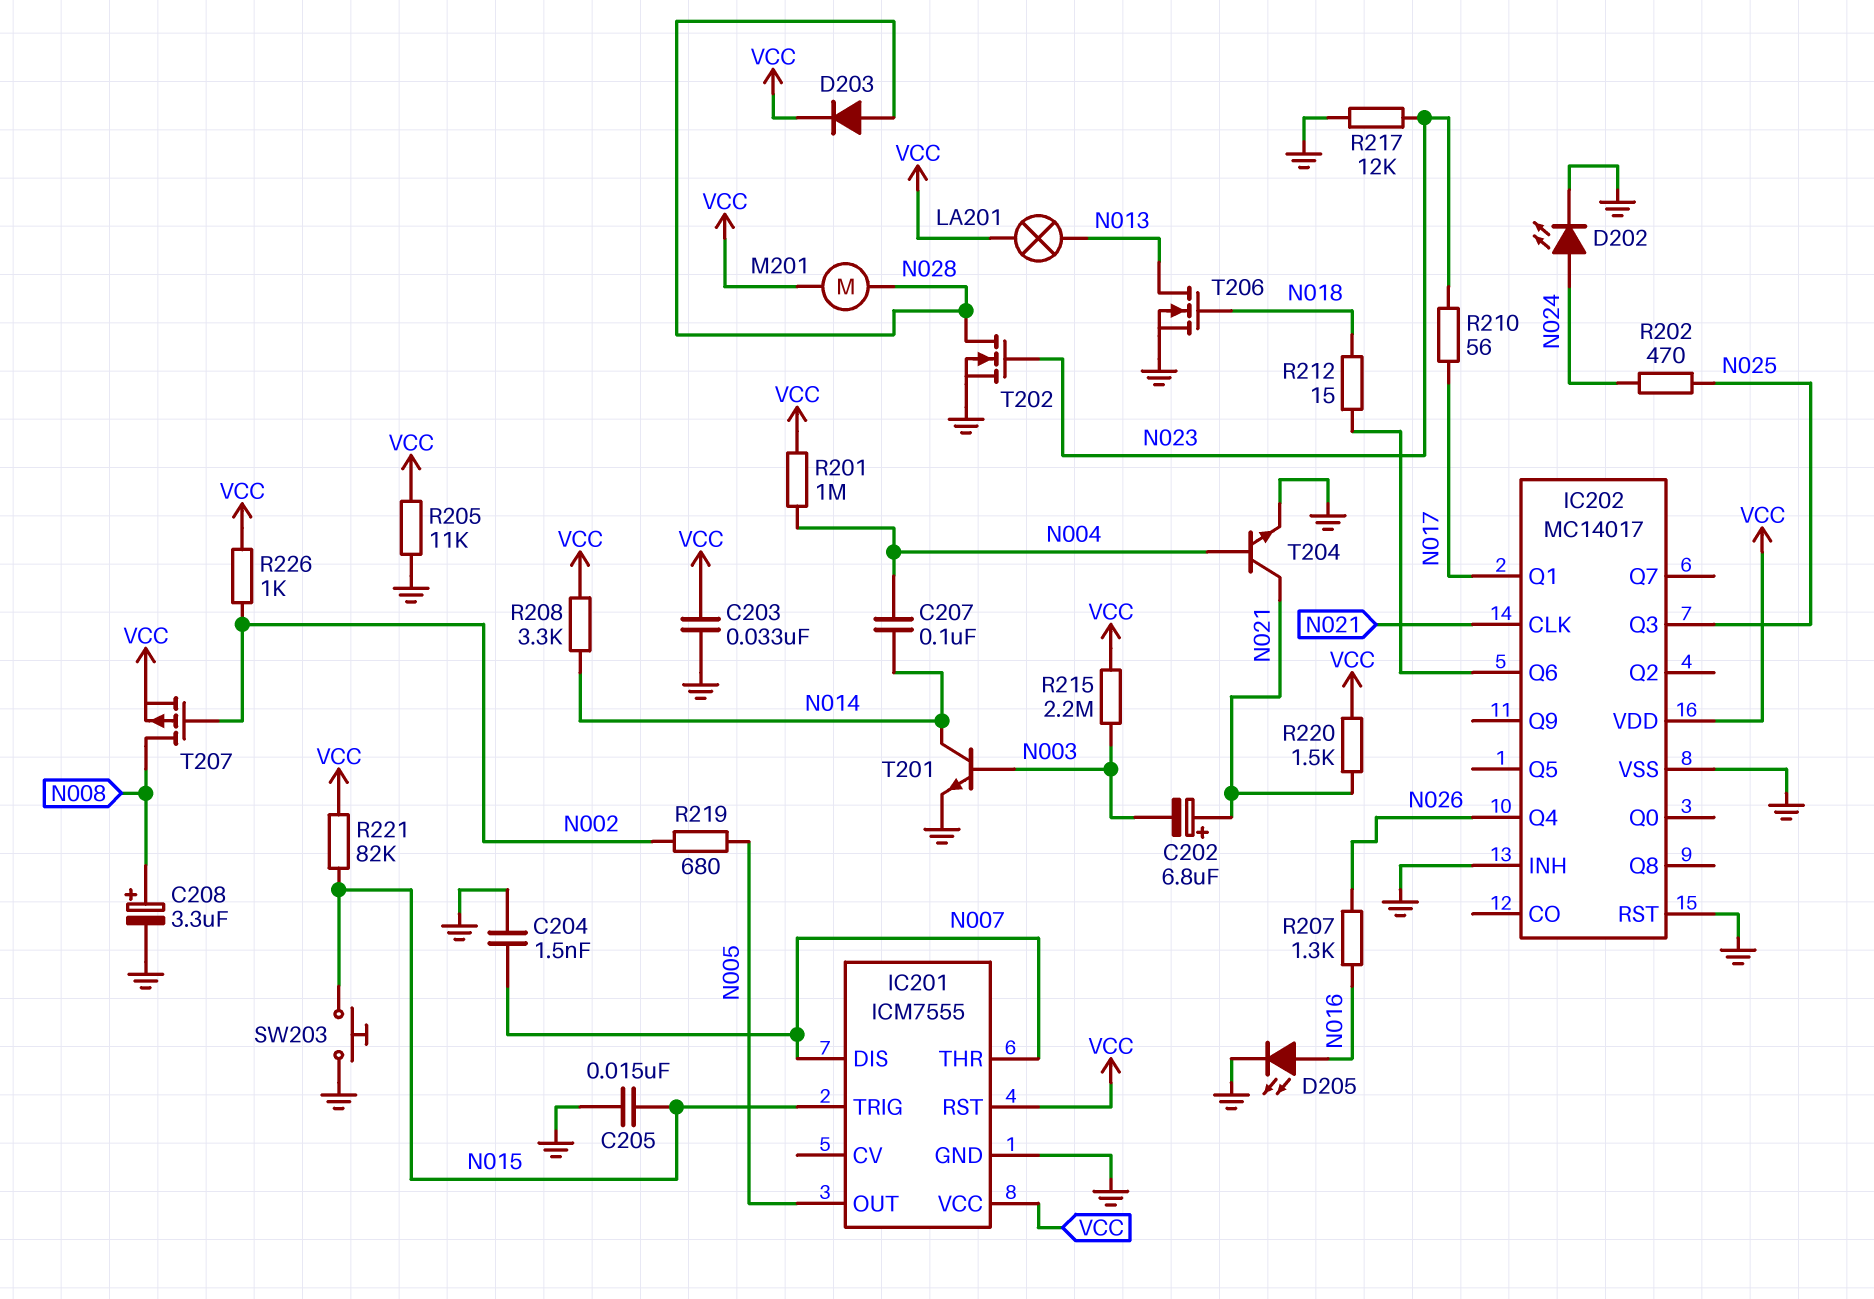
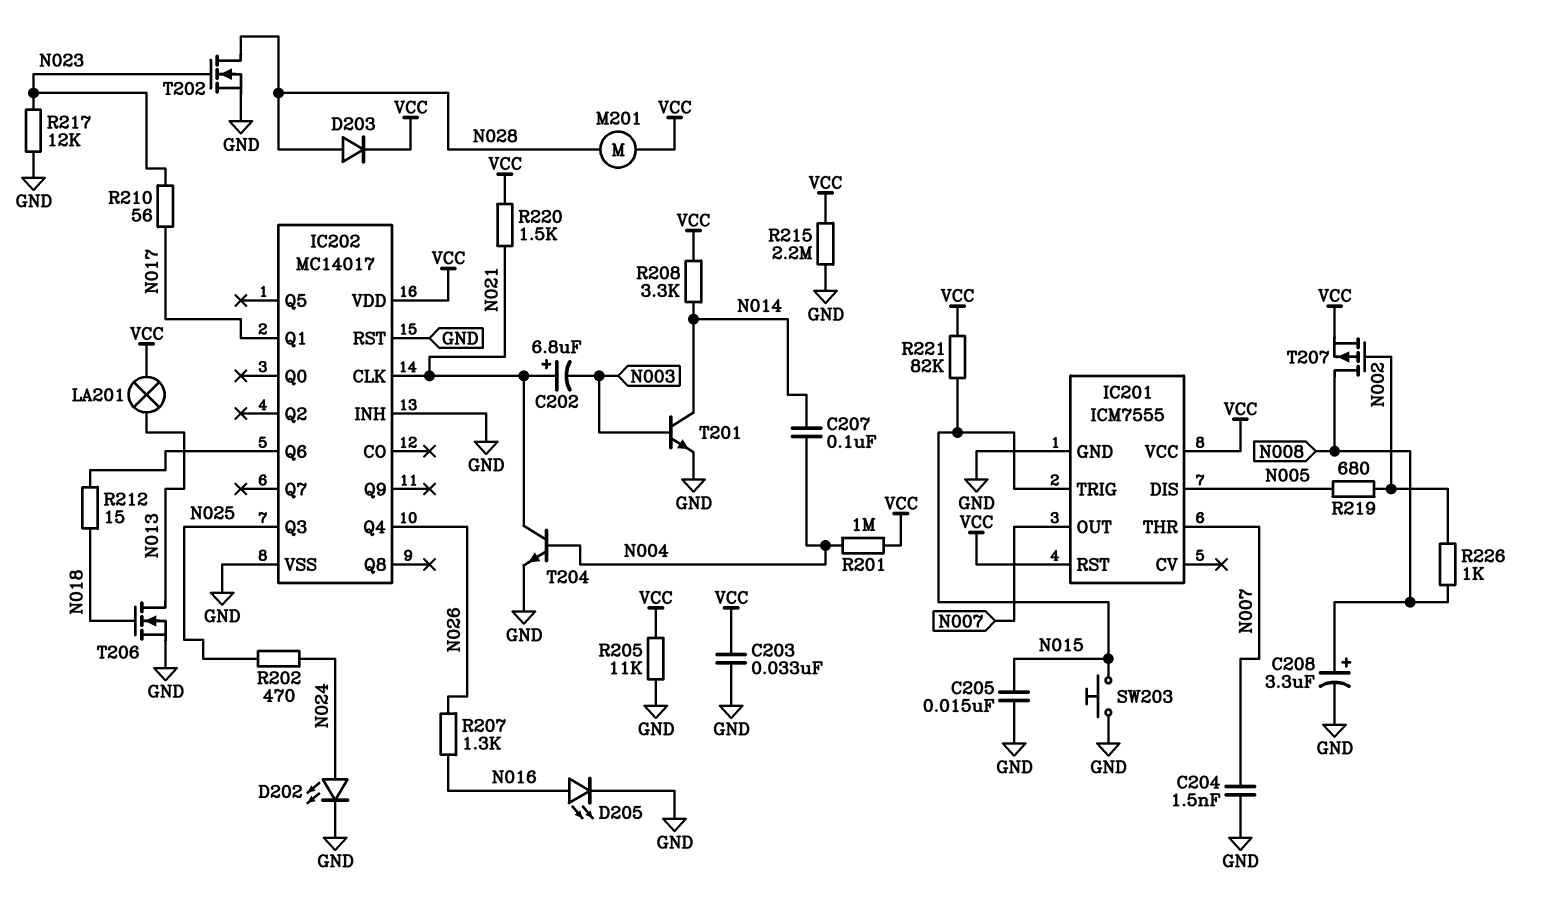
IC201 pin DIS: N007 -> N005
IC201 pin OUT: N005 -> N007
R215: 2.2M (N003, VCC) -> 2.2M (GND, VCC)
R226: 1k (N002, VCC) -> 1k (N002, N008)

